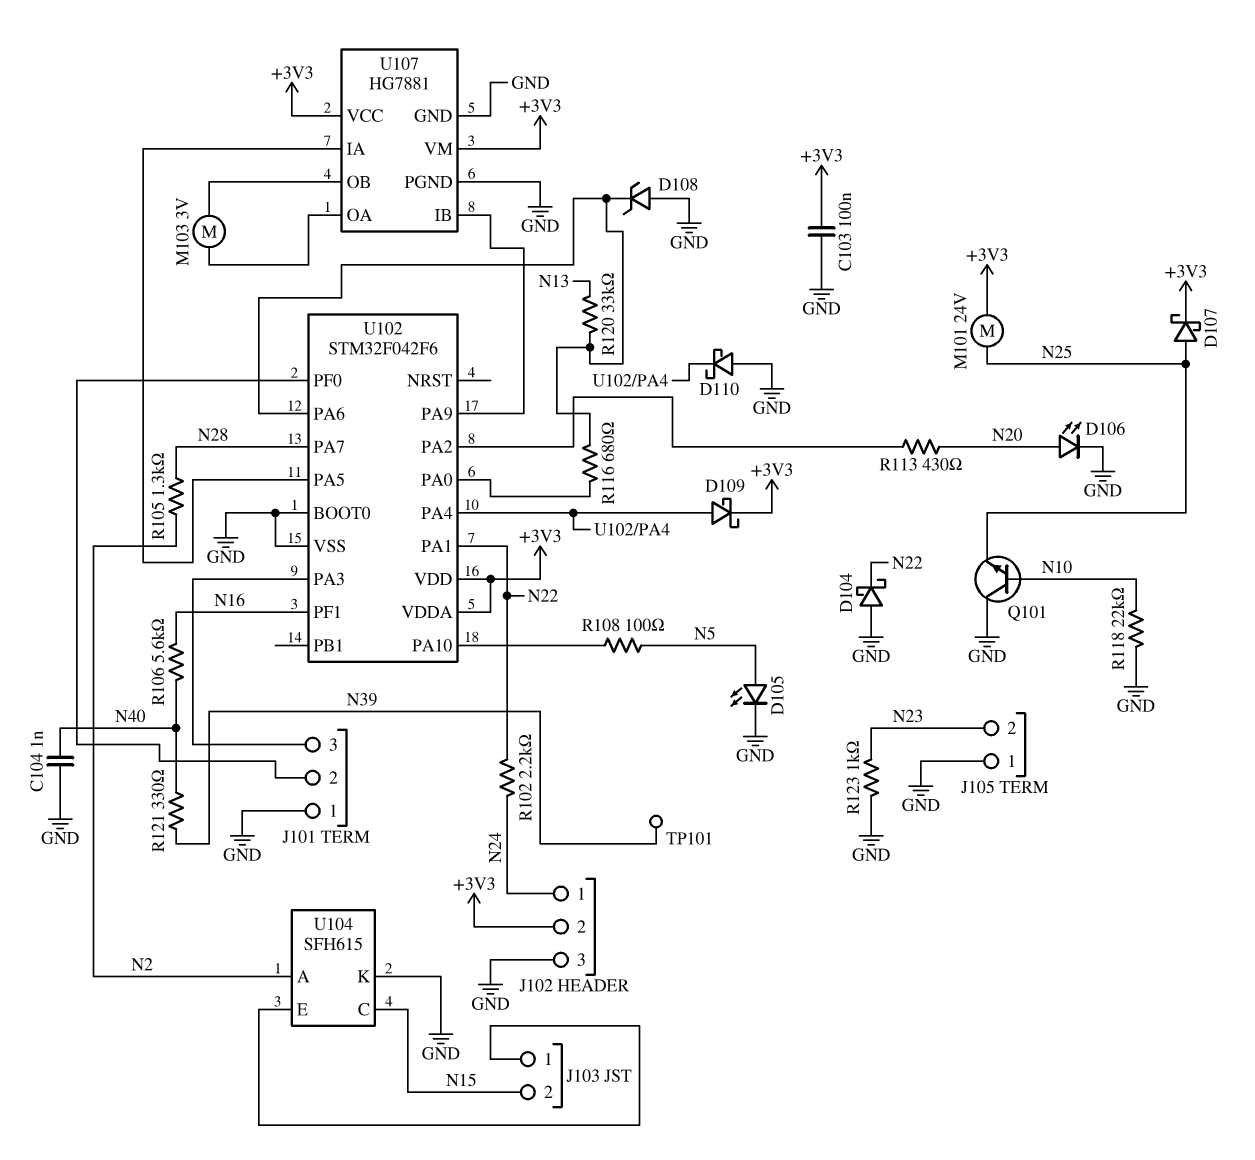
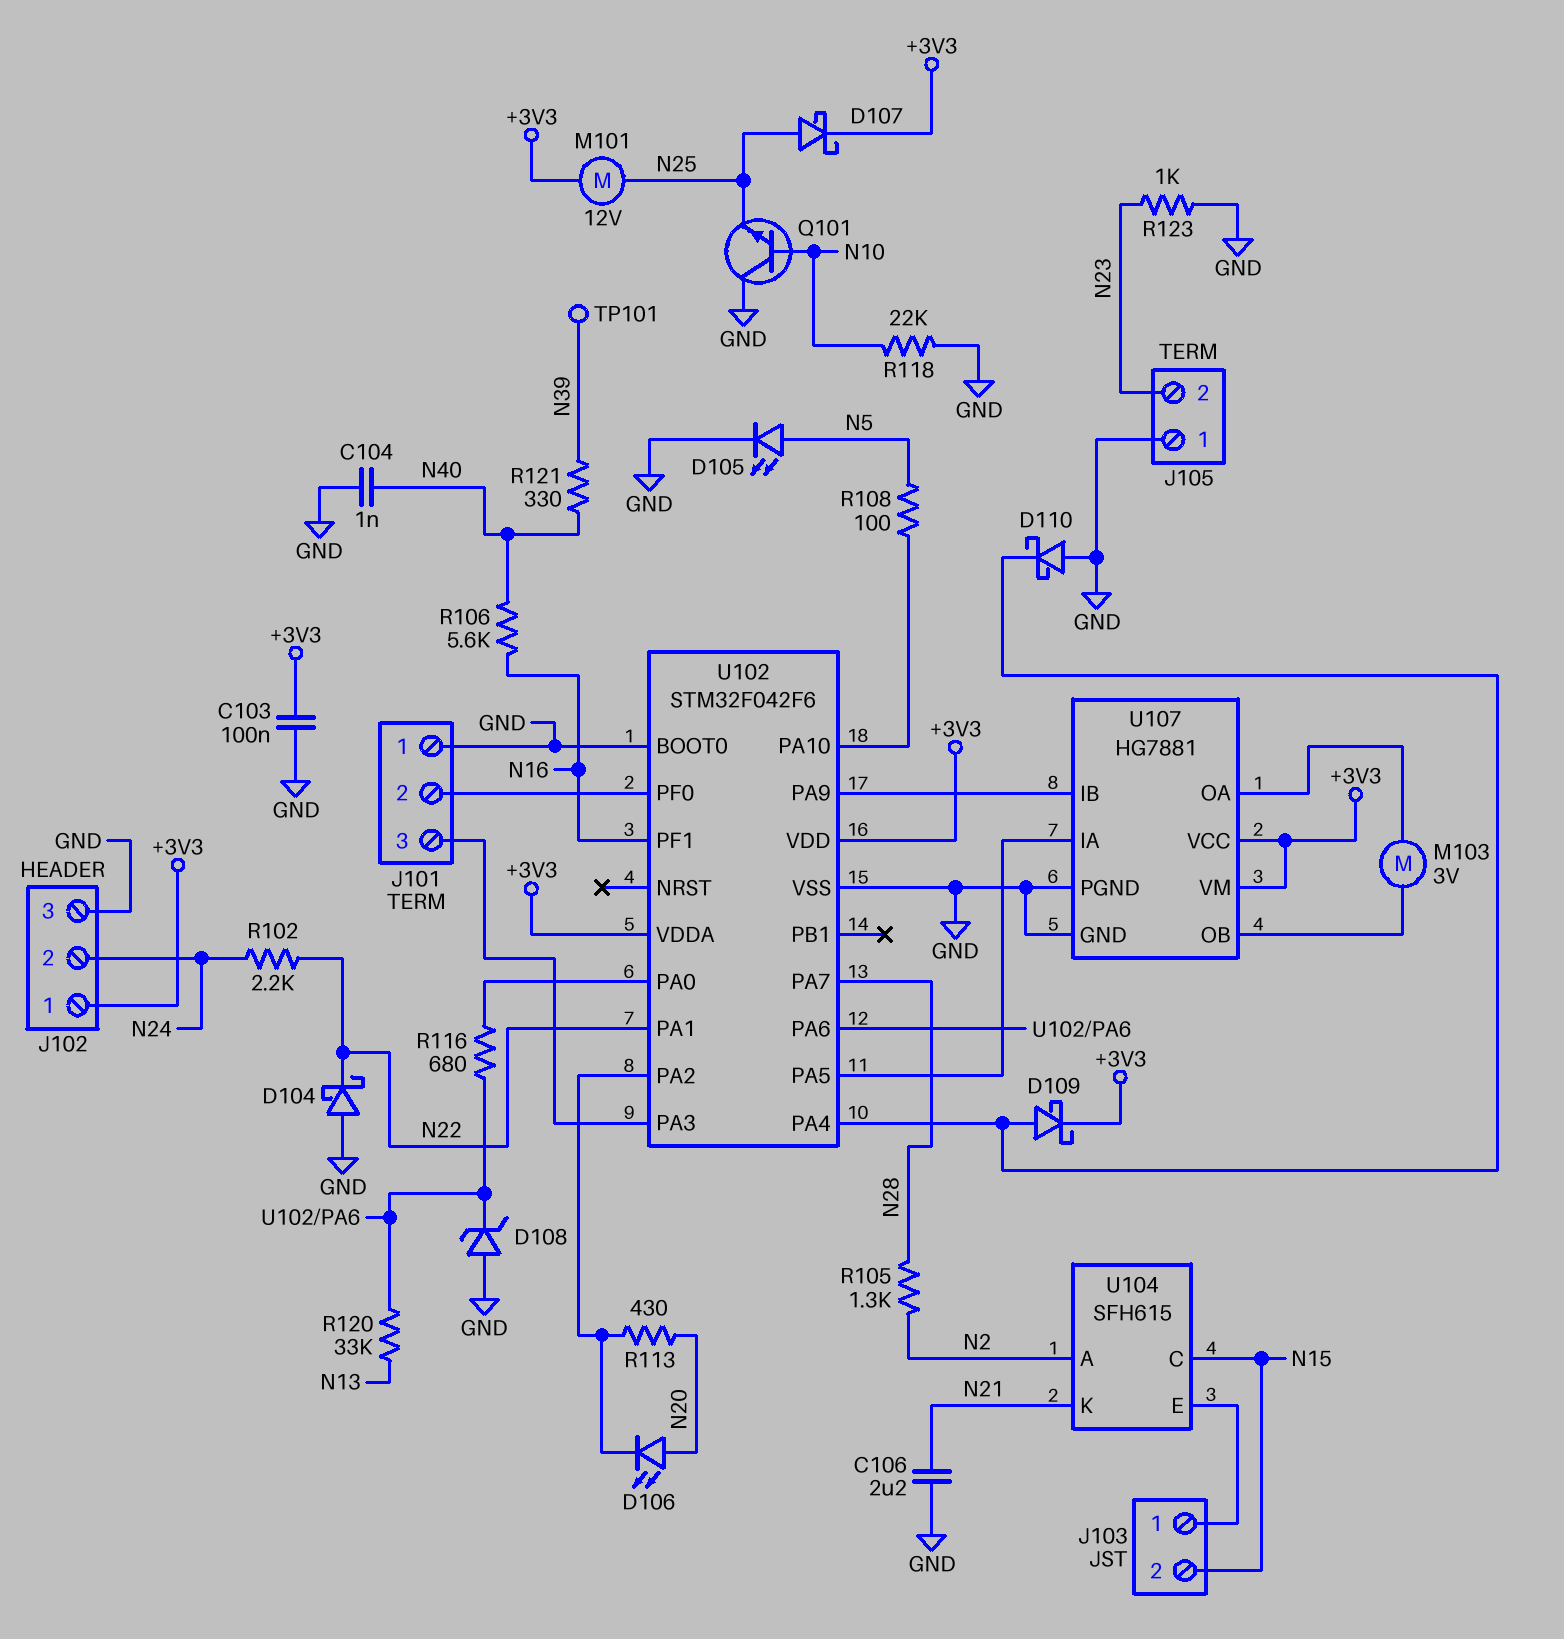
C106: none -> 2.2uF (GND, N21)
D106: LED (A N20, K GND) -> LED (A N20, K U102/PA2)
J102 pin 1: N24 -> +3V3
J102 pin 2: +3V3 -> N24
M101: motor 24V (+3V3, N25) -> motor 12V (+3V3, N25)
U104 pin K: GND -> N21

